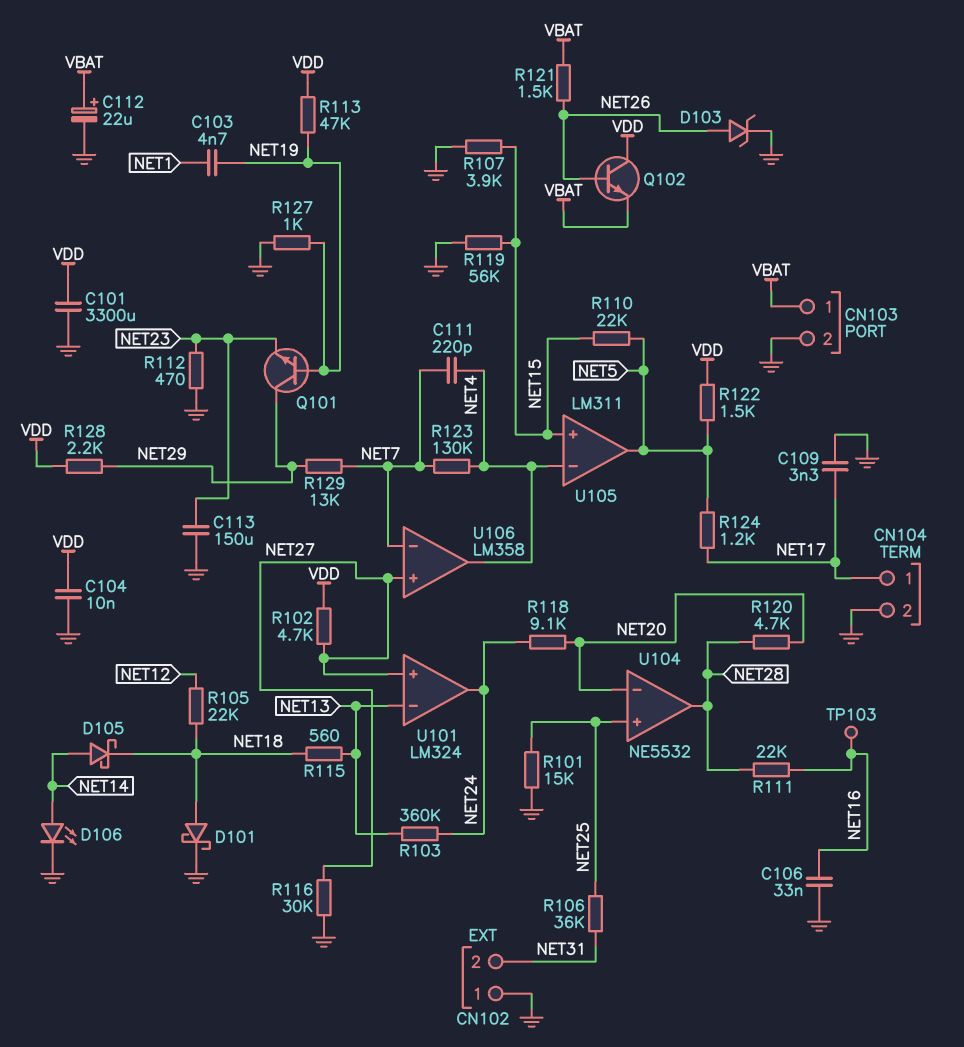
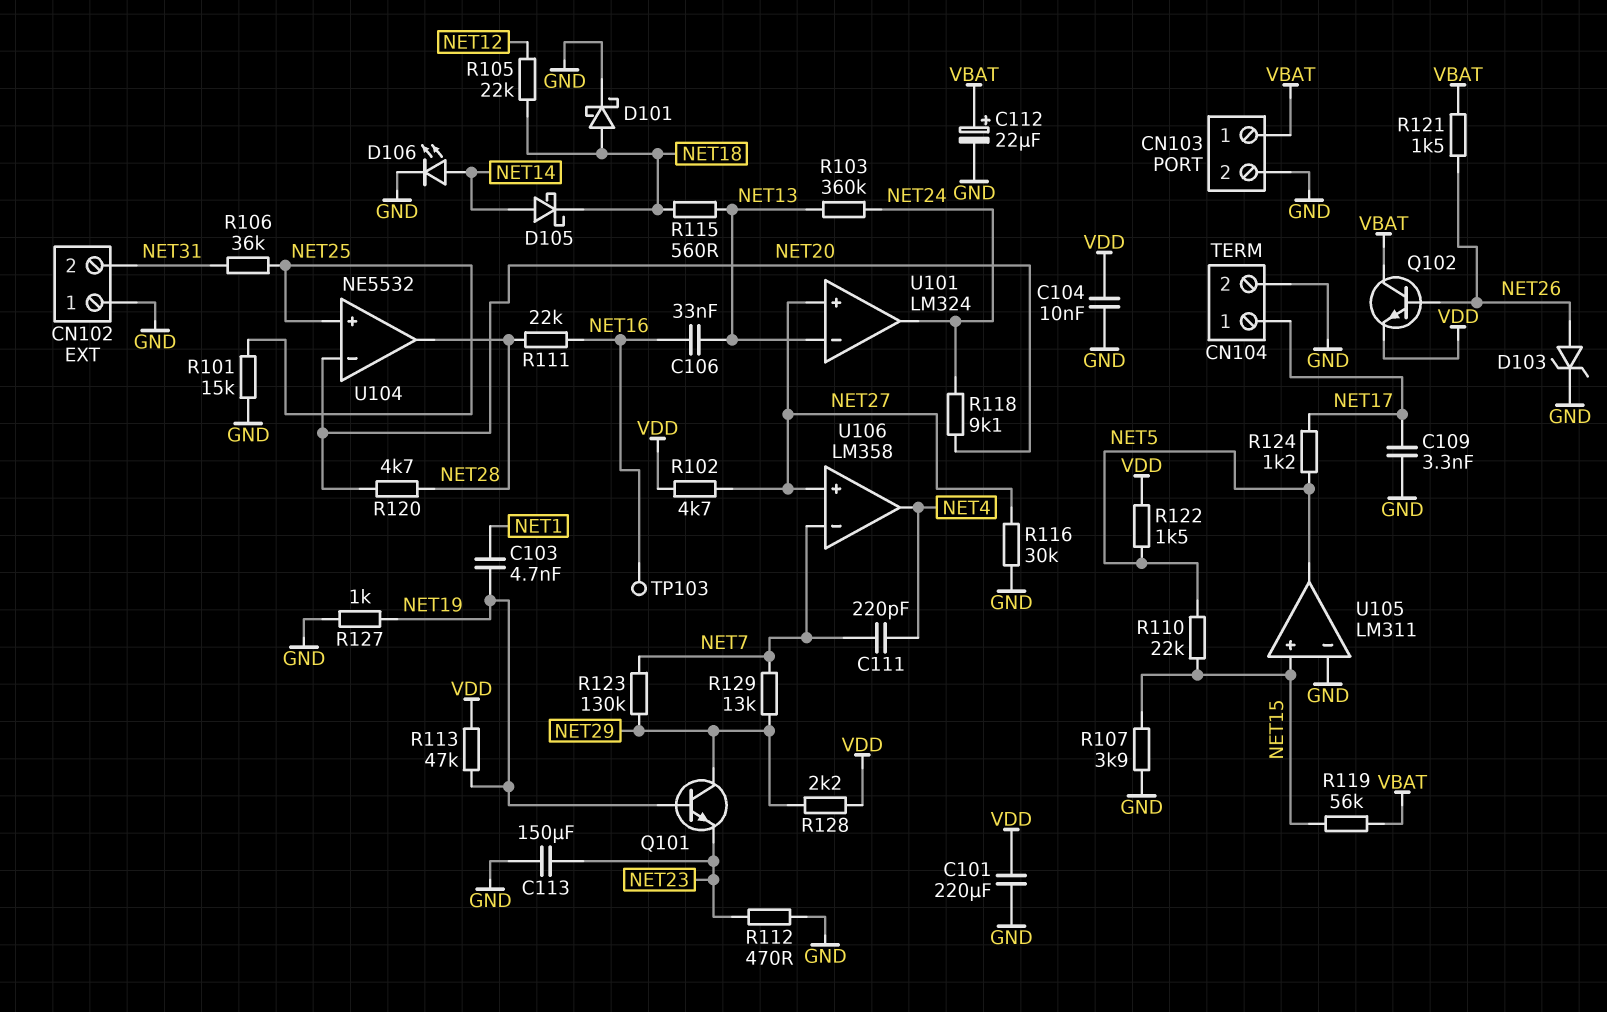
C101: 3300uF (GND, VDD) -> 220uF (GND, VDD)
C106: 33nF (GND, NET16) -> 33nF (NET13, NET16)
Q102: NPN (B NET26, C VDD, E VBAT) -> NPN (B NET26, C VBAT, E VDD)
R119: 56k (GND, NET15) -> 56k (NET15, VBAT)
R123: 130k (NET4, NET7) -> 130k (NET7, NET29)
U105 pin in-: NET4 -> GND

